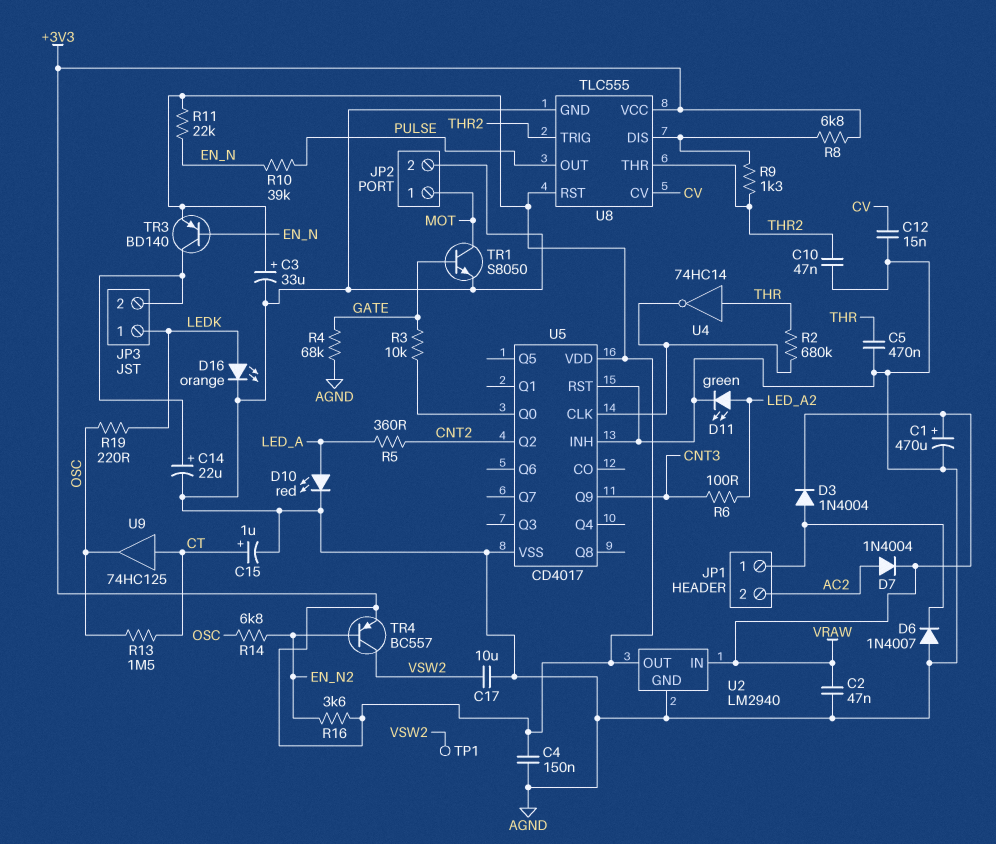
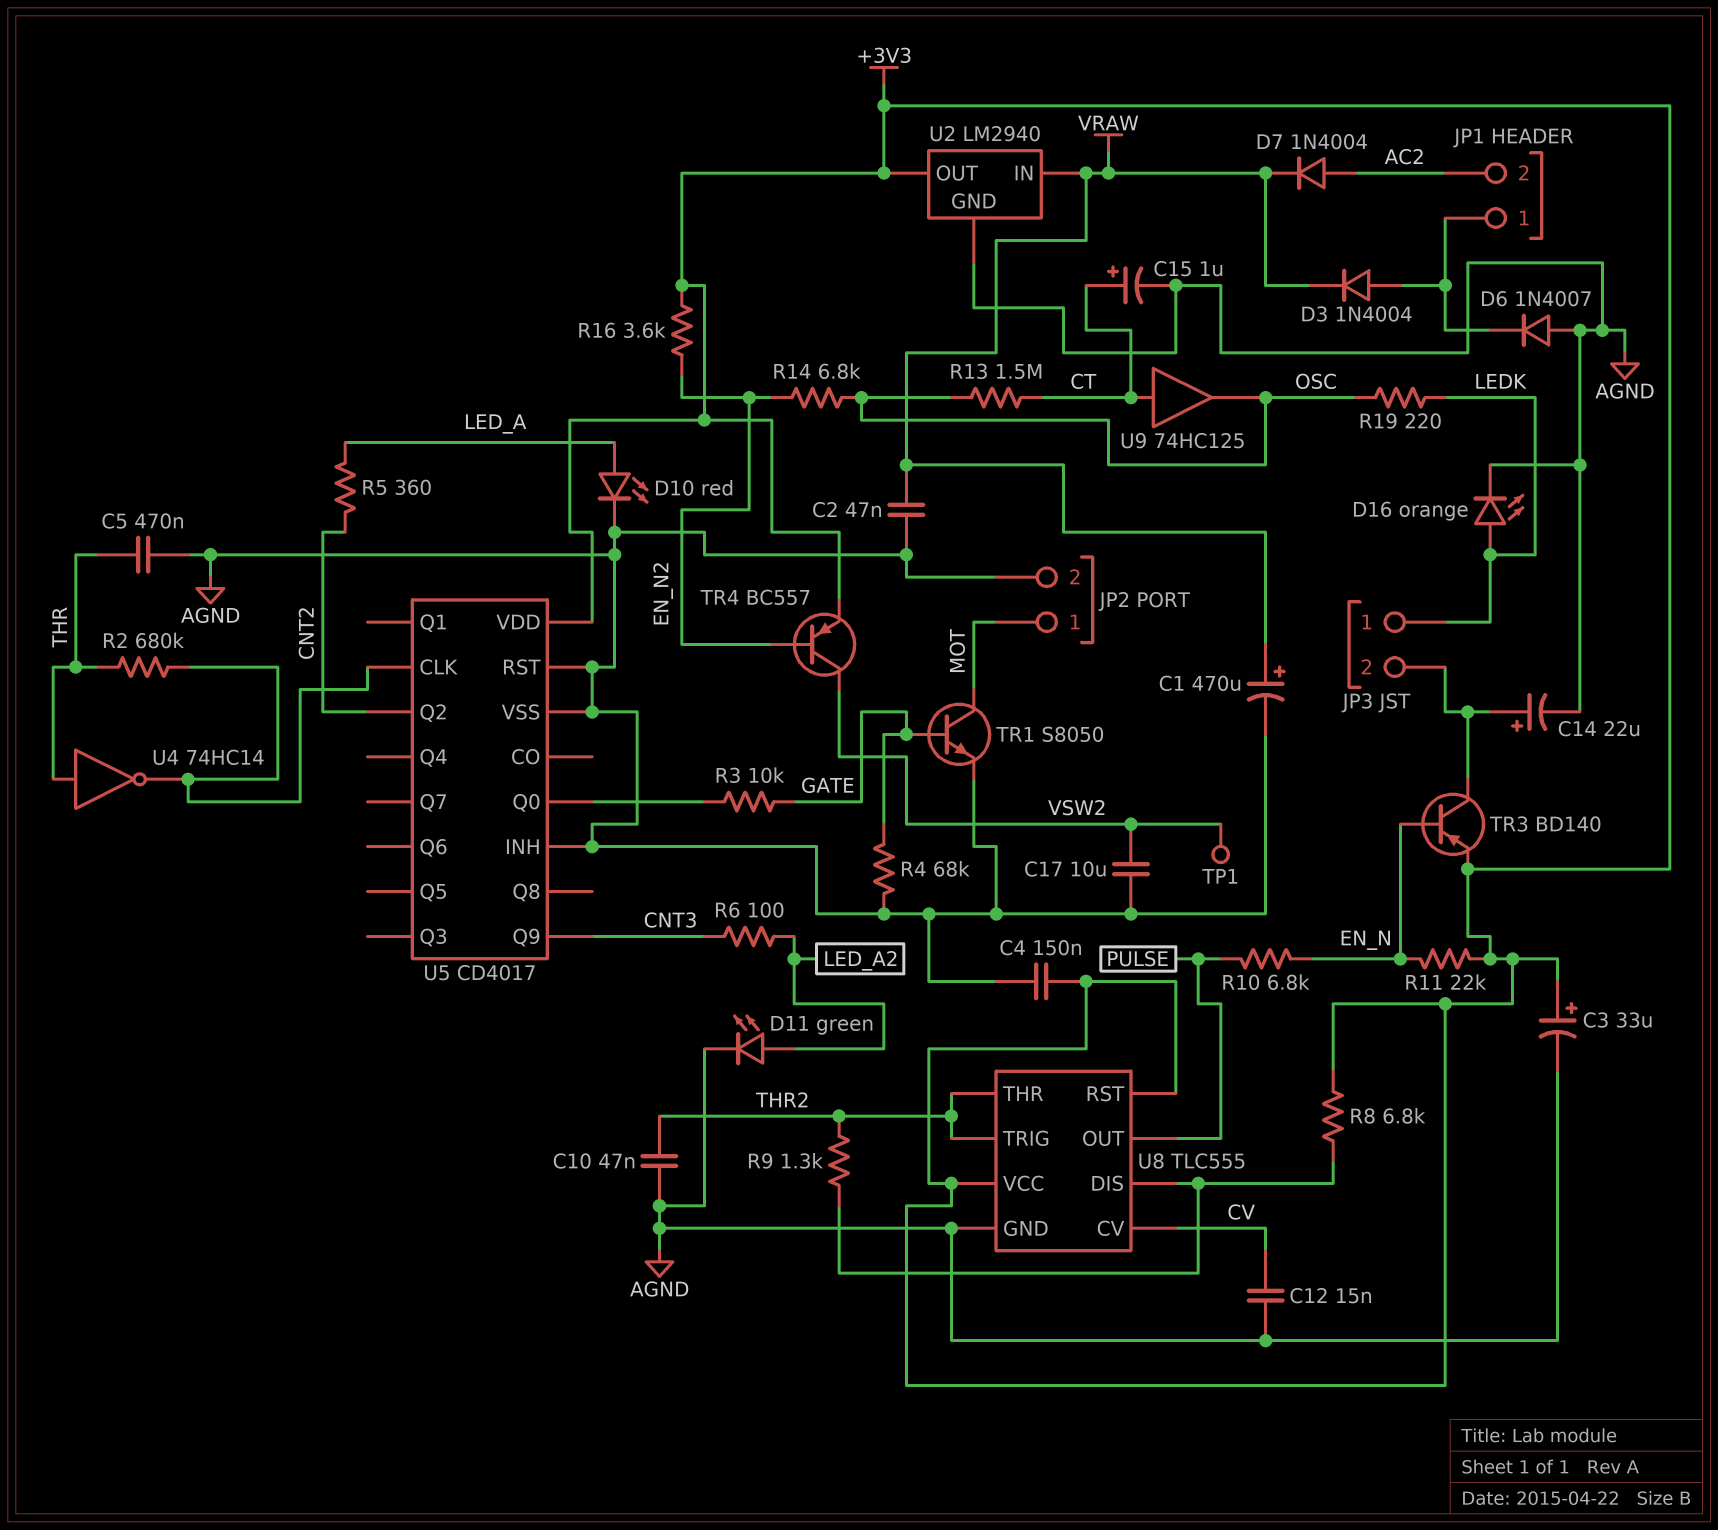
R10: 39k (EN_N, PULSE) -> 6.8k (EN_N, PULSE)

